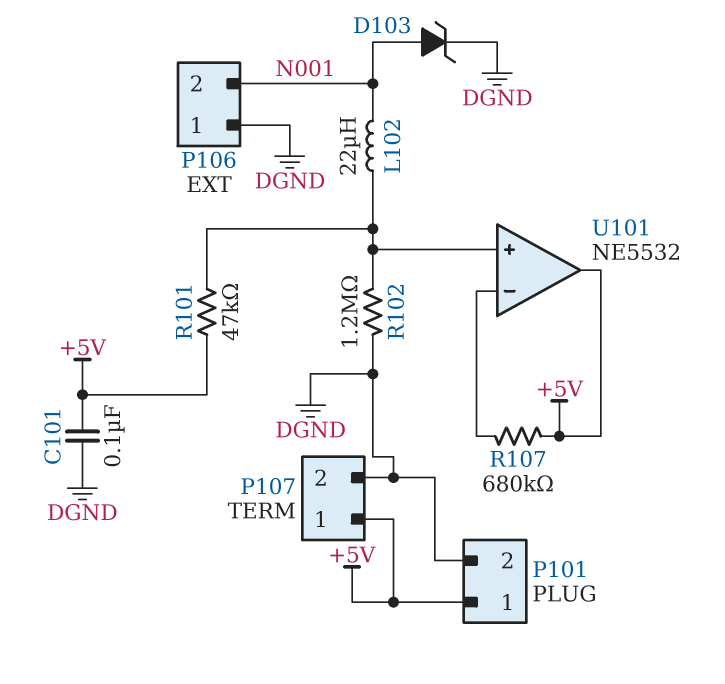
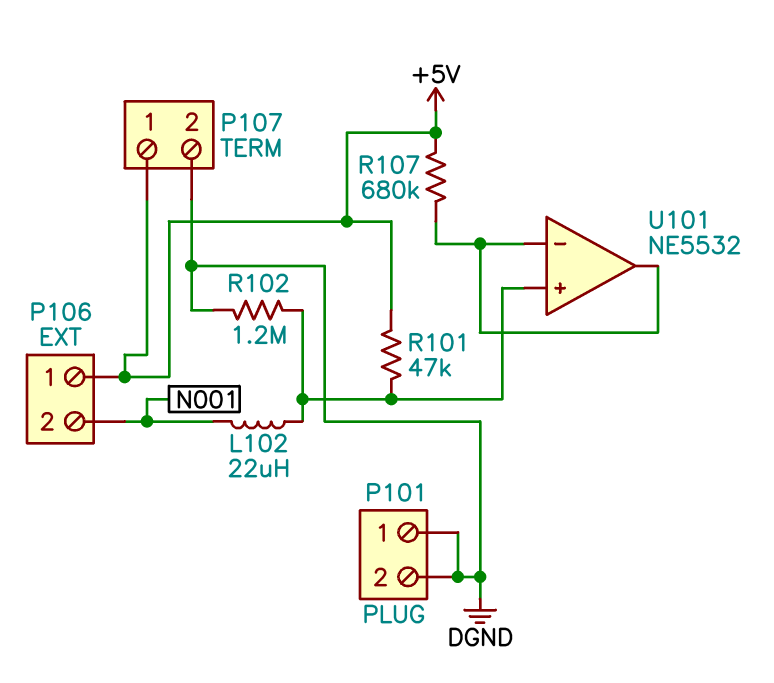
C101: 100nF (+5V, DGND) -> none
D103: zener (A N001, K DGND) -> none
P101 pin 1: +5V -> DGND
P106 pin 1: DGND -> +5V
U101 pin out: +5V -> U101/in-

